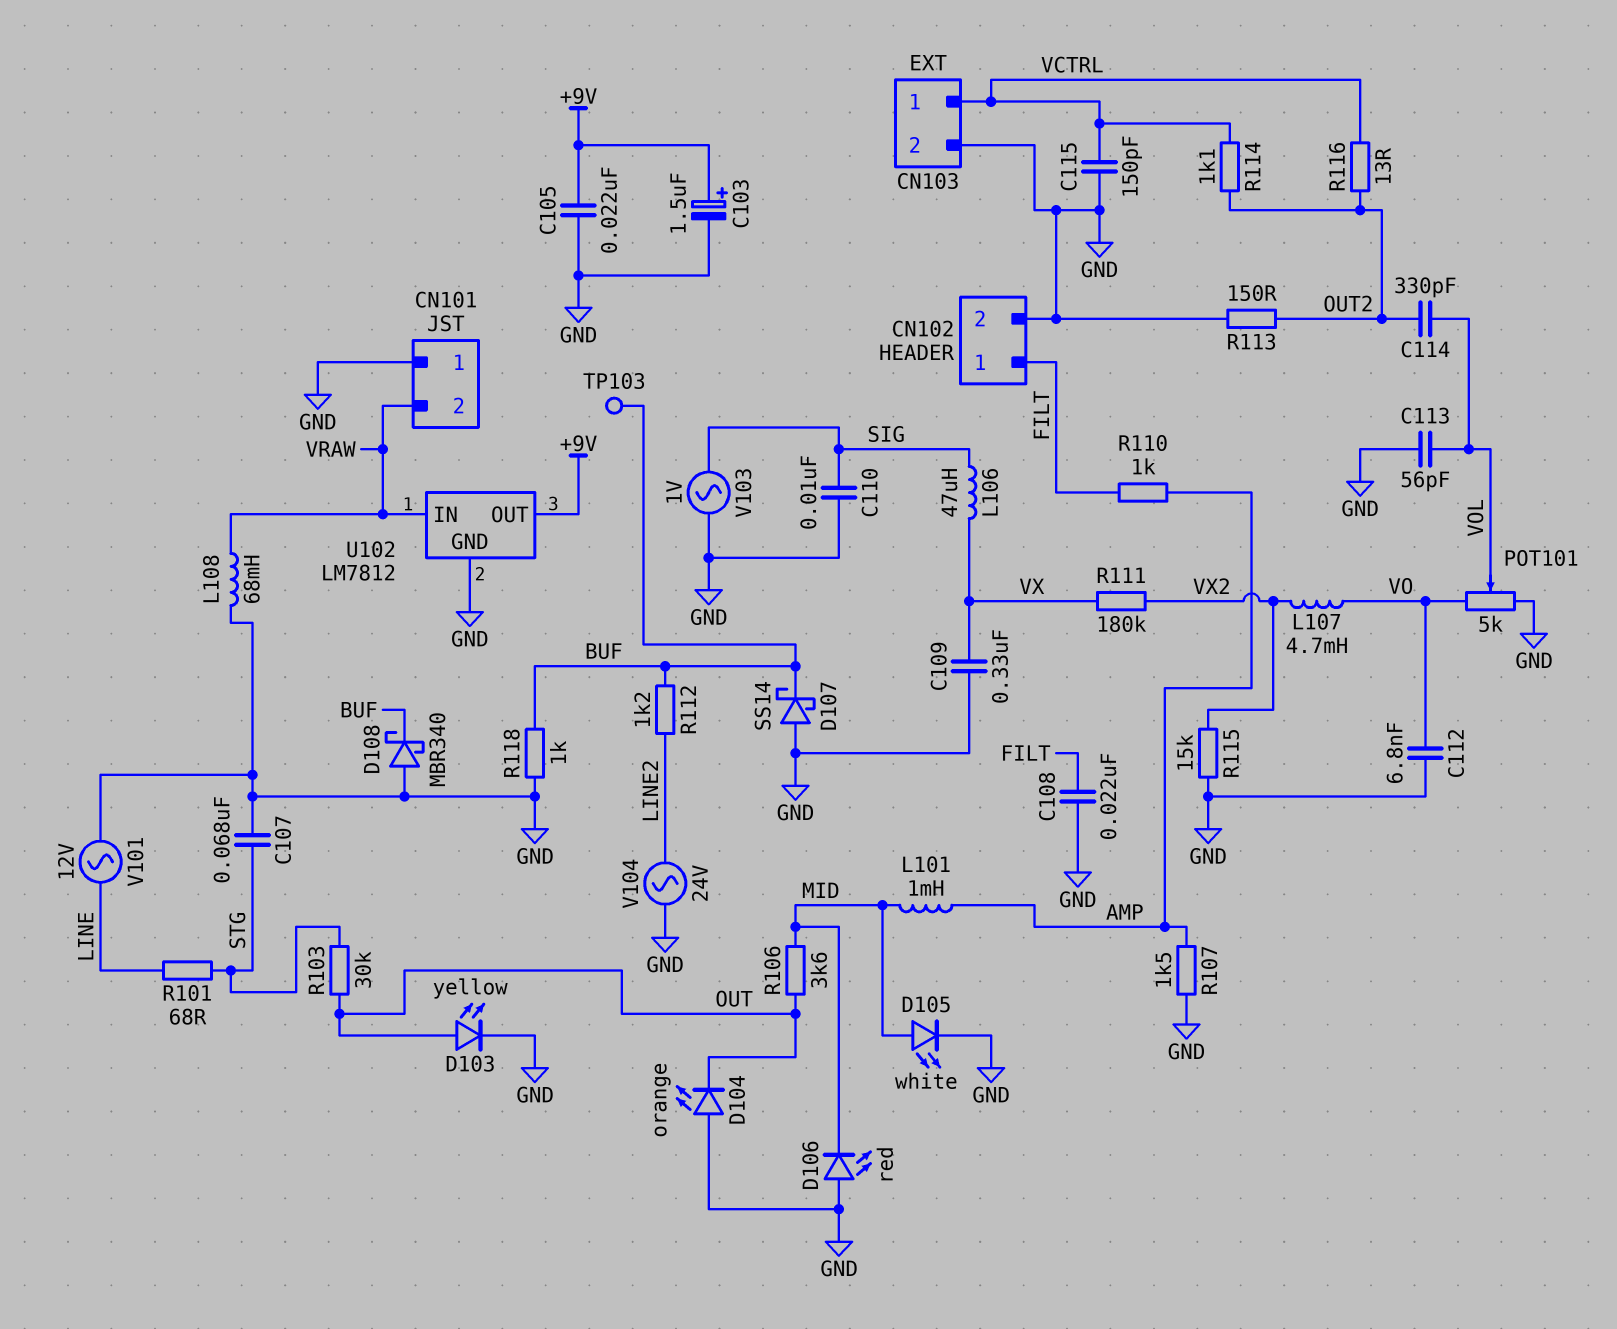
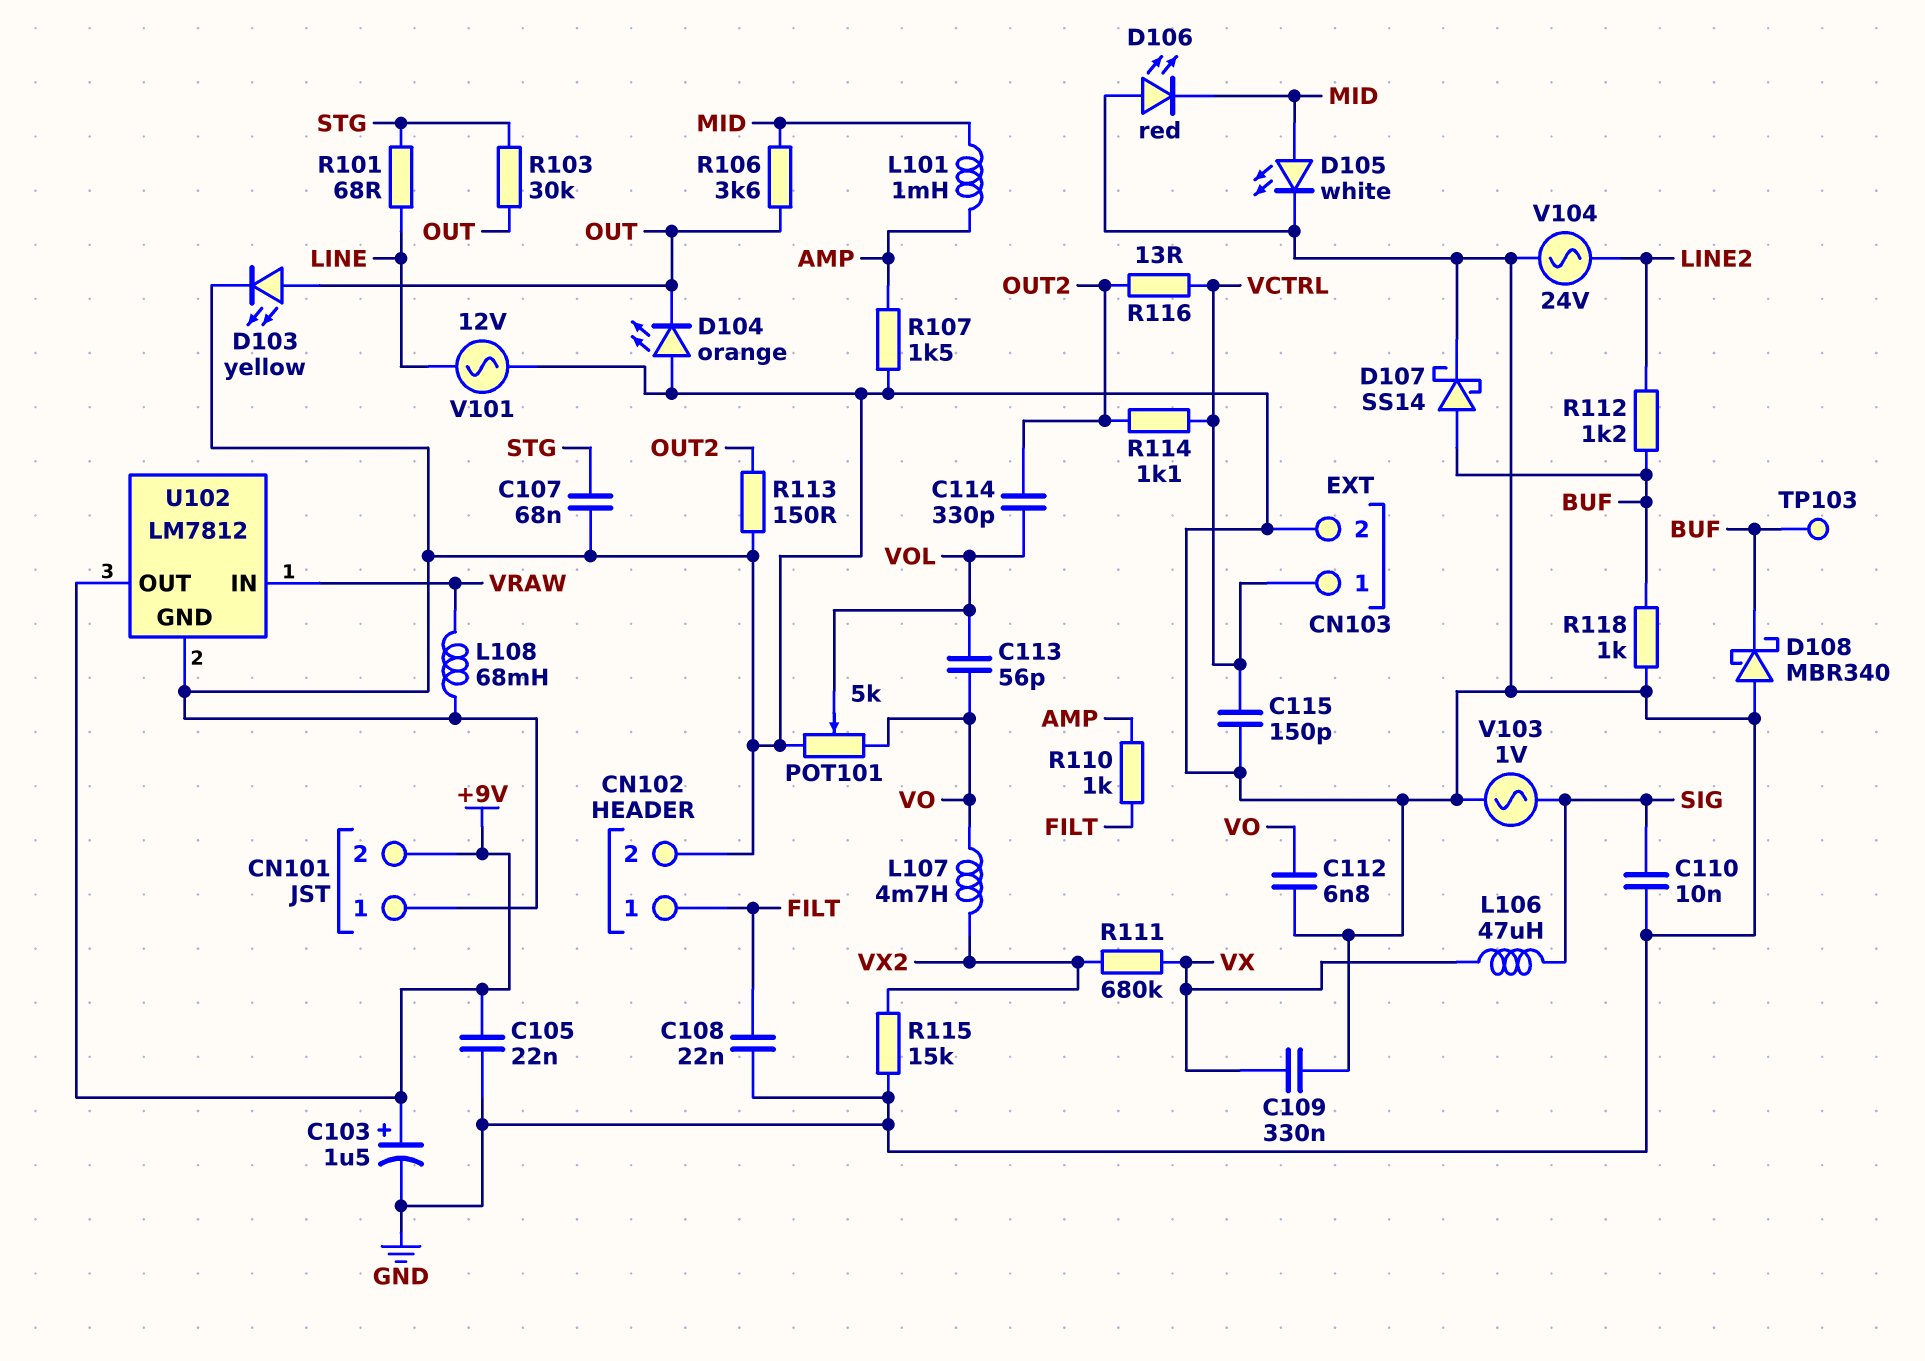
C113: 56pF (GND, VOL) -> 56pF (VO, VOL)
CN101 pin 2: VRAW -> +9V
D107: schottky SS14 (A GND, K BUF) -> schottky SS14 (A BUF, K GND)
R111: 180k (VX, VX2) -> 680k (VX, VX2)

